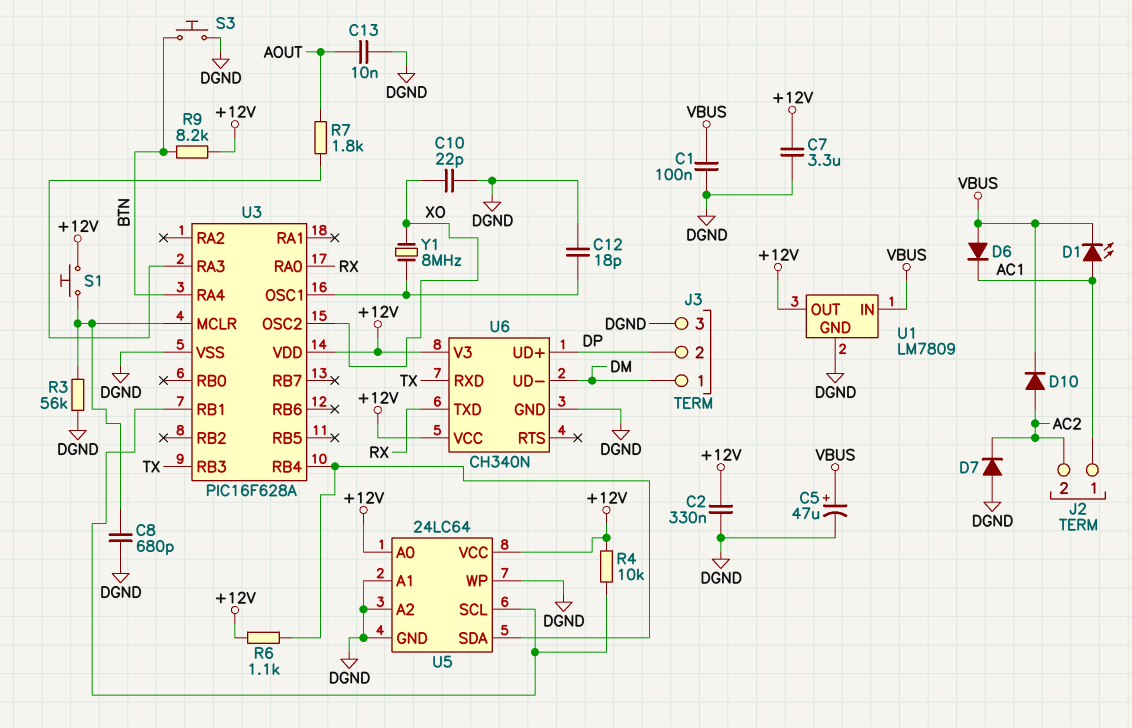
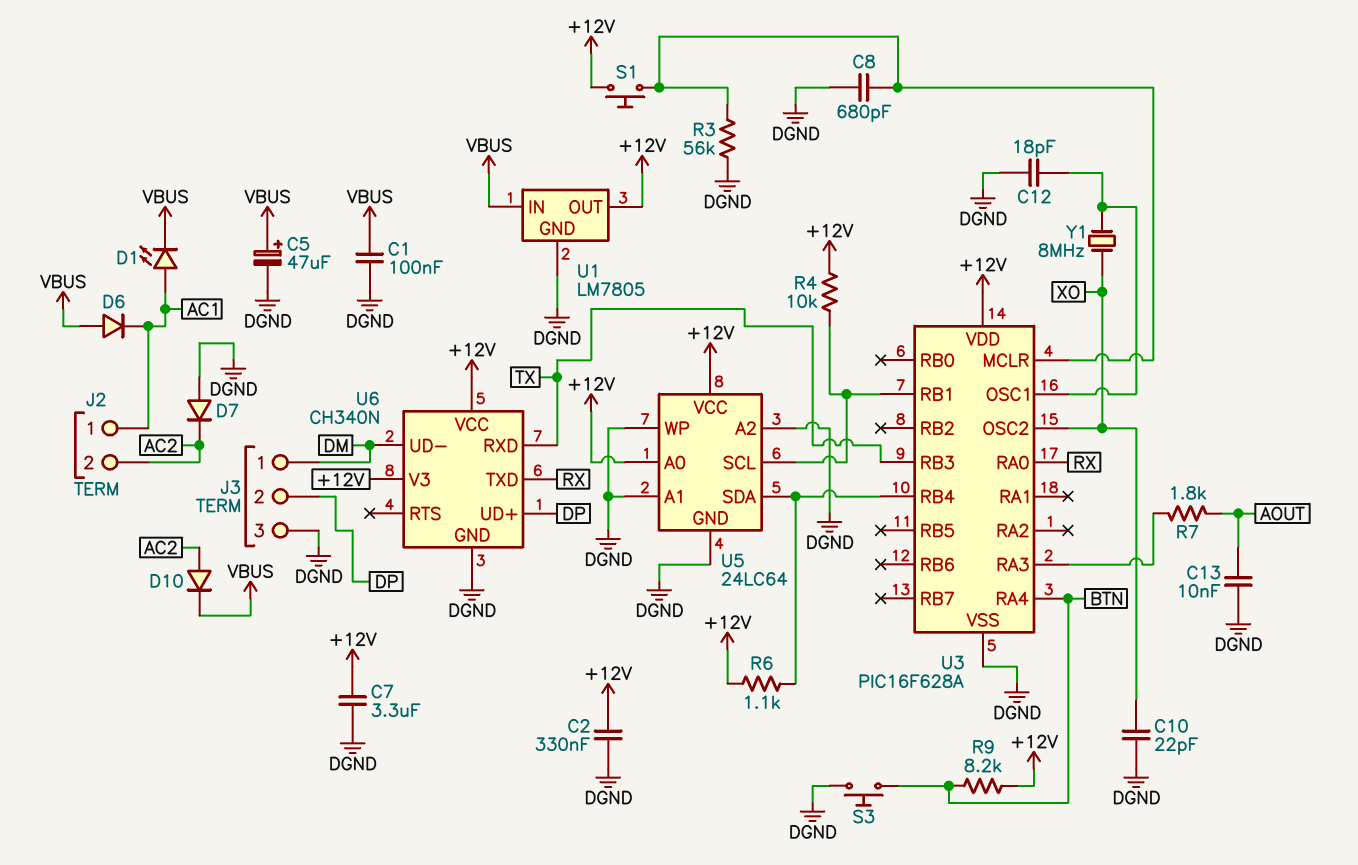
U1: LM7809 -> LM7805

